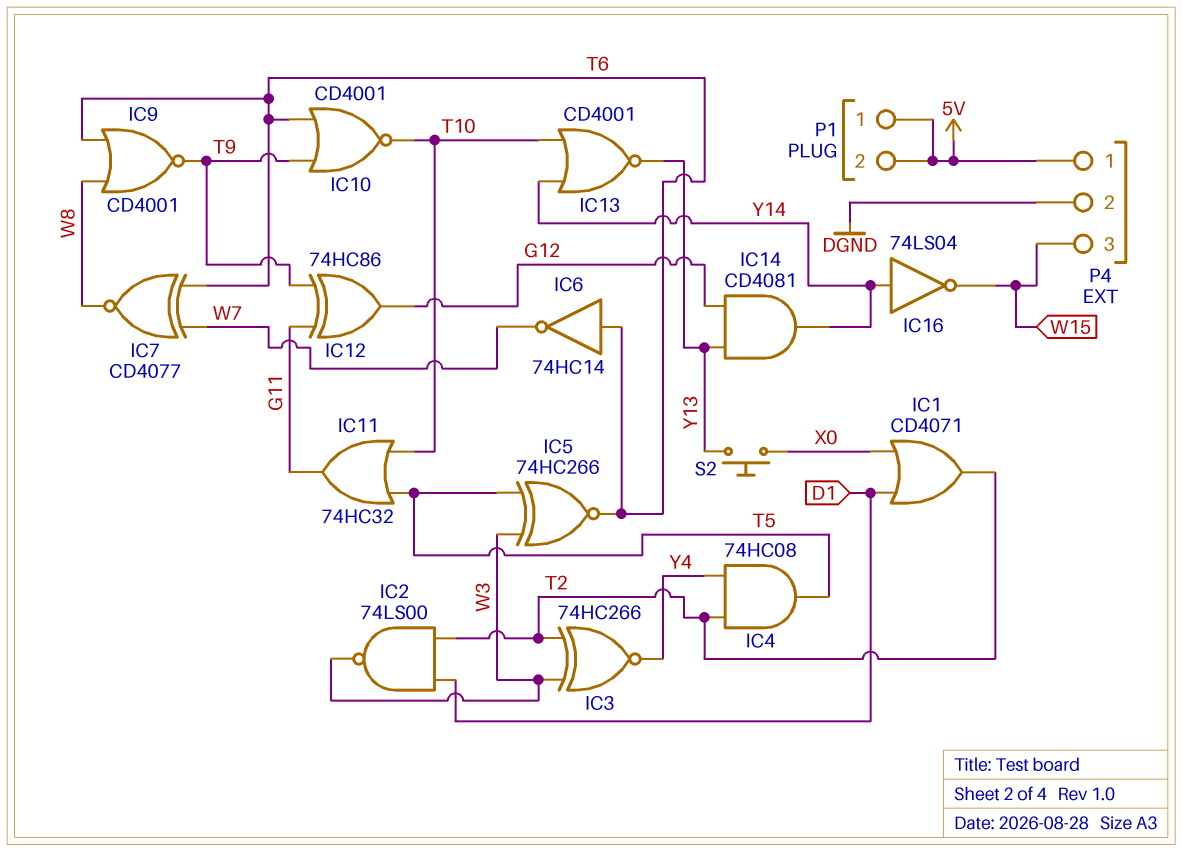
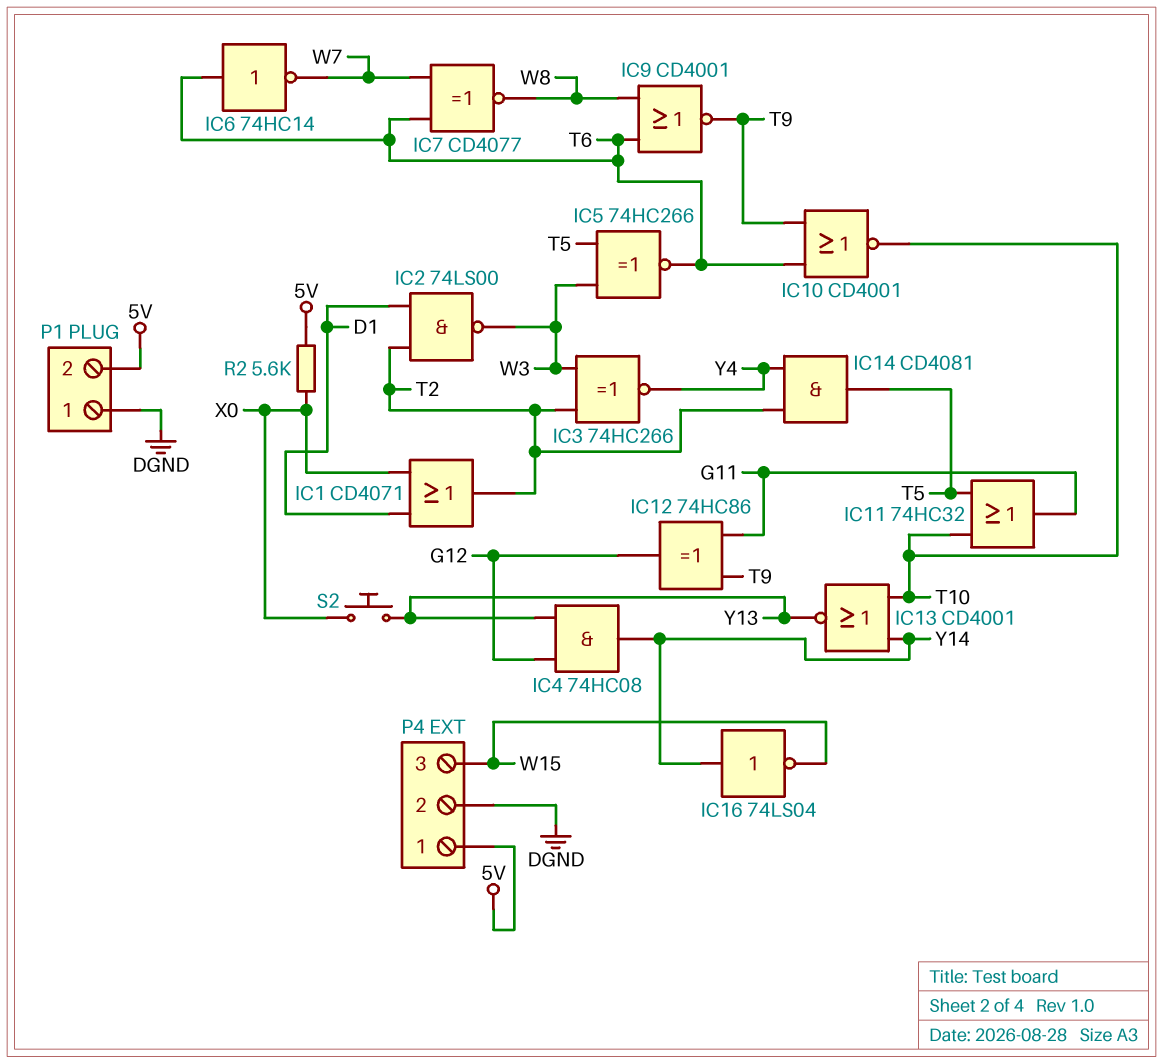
IC4: AND 74HC08 (in T2, in Y4, out T5) -> AND 74HC08 (in G12, in Y13, out Y14)
IC14: AND CD4081 (in G12, in Y13, out Y14) -> AND CD4081 (in T2, in Y4, out T5)
P1 pin 1: 5V -> DGND
R2: none -> 5.6k (5V, X0)

